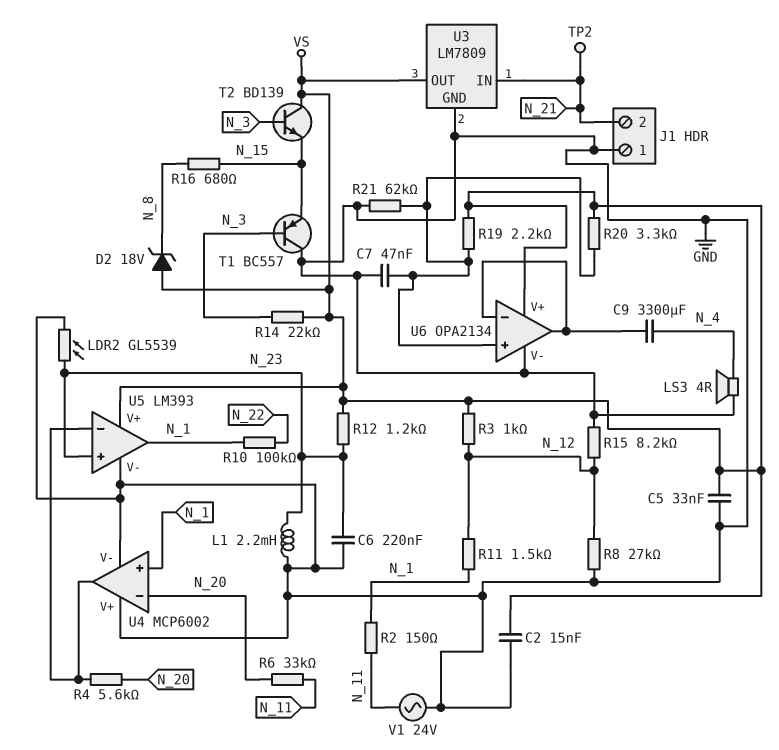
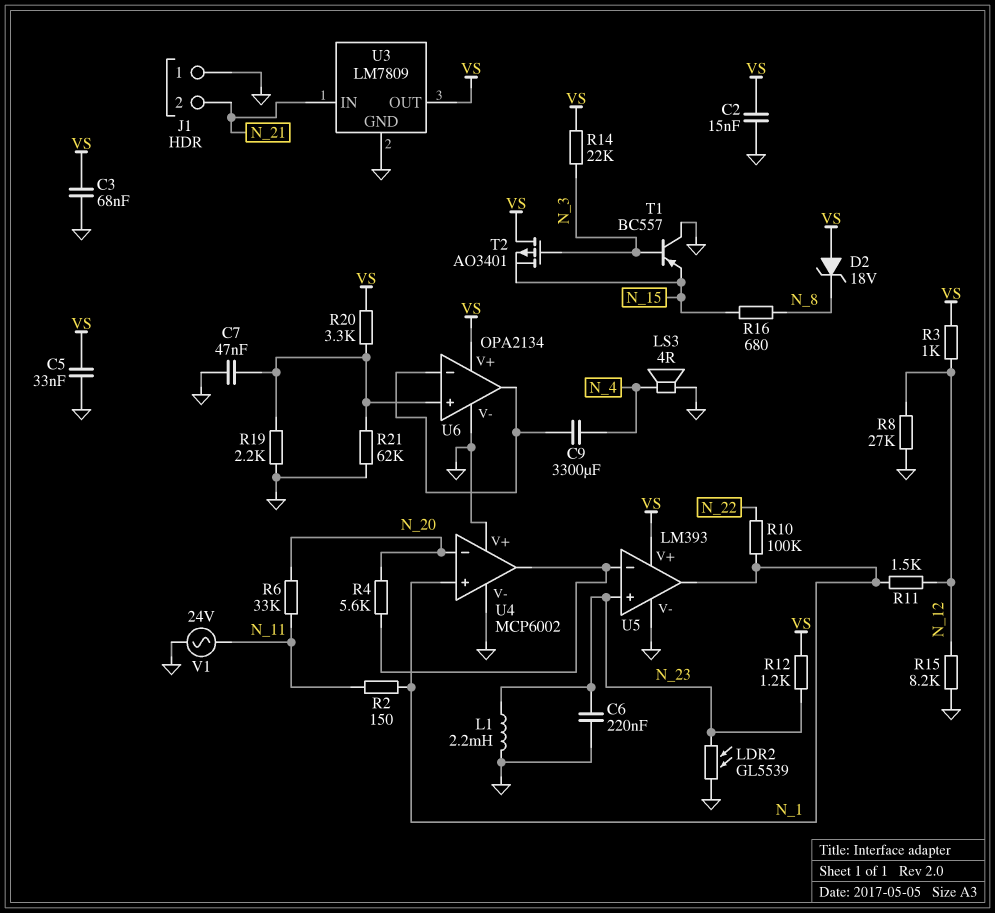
C3: none -> 68nF (GND, VS)
R19: 2.2k (U6/in+, VS) -> 2.2k (GND, U6/in+)
T2: NPN BD139 (B N_3, C VS, E N_15) -> PMOS AO3401 (G N_3, D VS, S N_15)
TP2: test point (N_21) -> none

